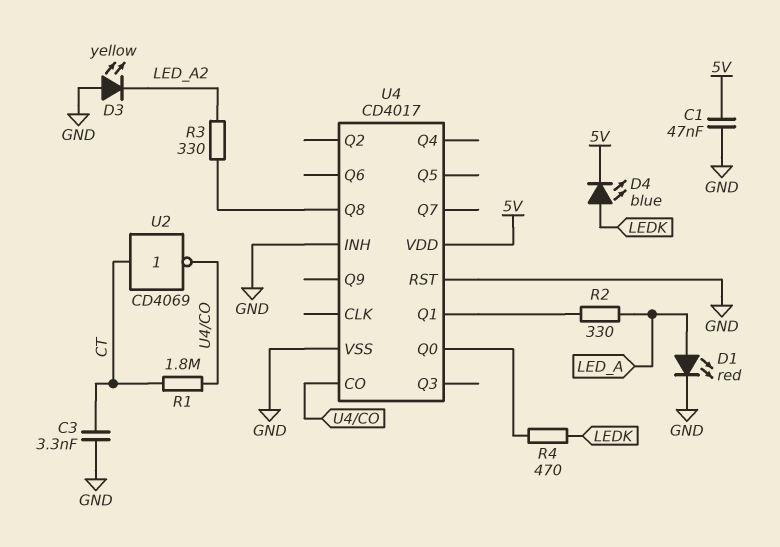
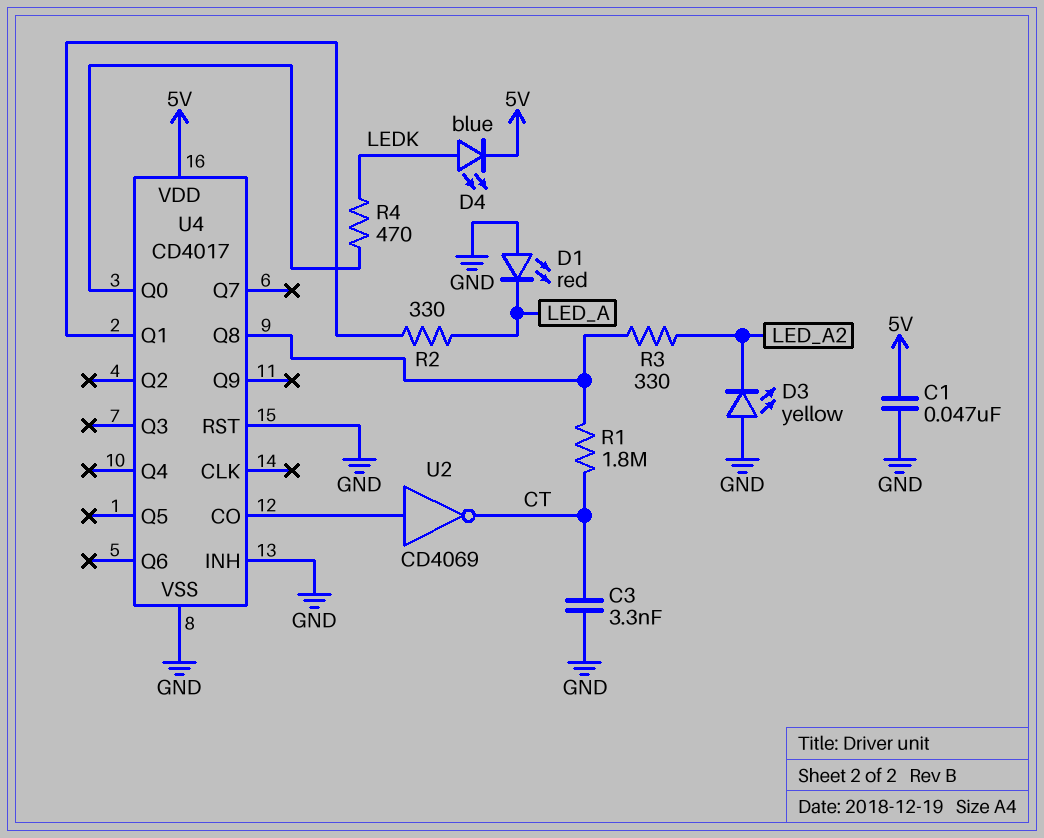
D1: LED red (A LED_A, K GND) -> LED red (A GND, K LED_A)
R1: 1.8M (CT, U4/CO) -> 1.8M (CT, U4/Q8)
U2: NOT CD4069 (in CT, out U4/CO) -> NOT CD4069 (in U4/CO, out CT)

